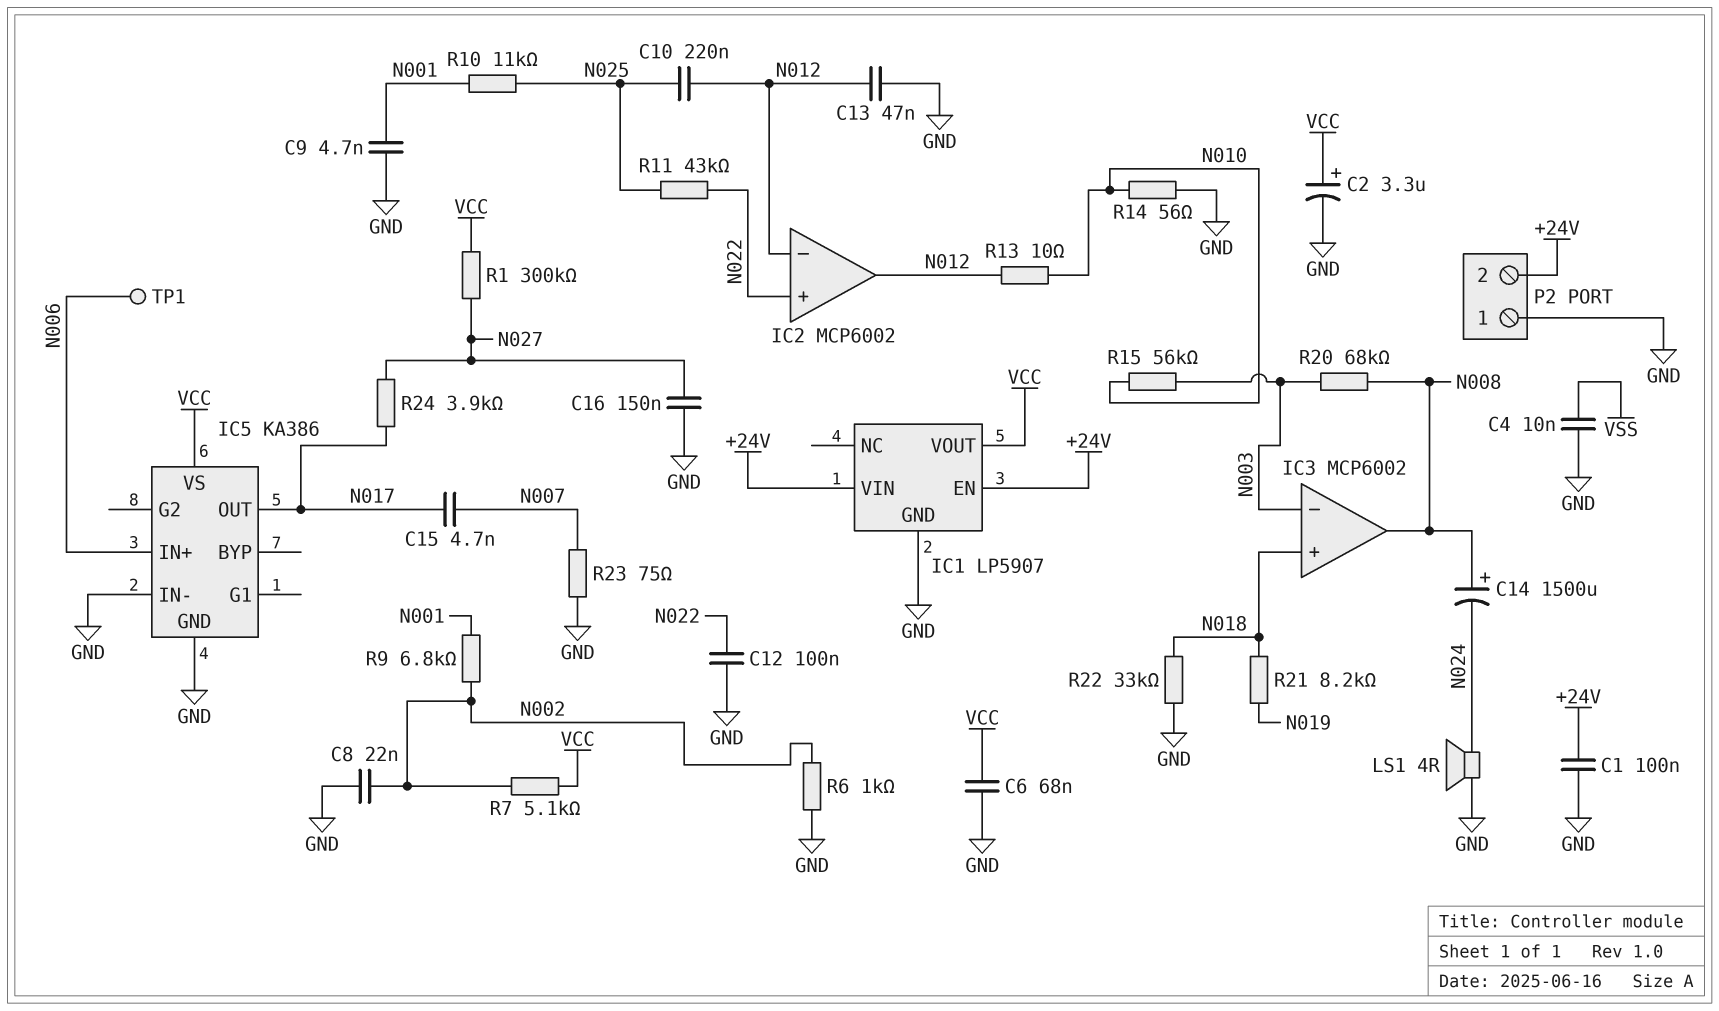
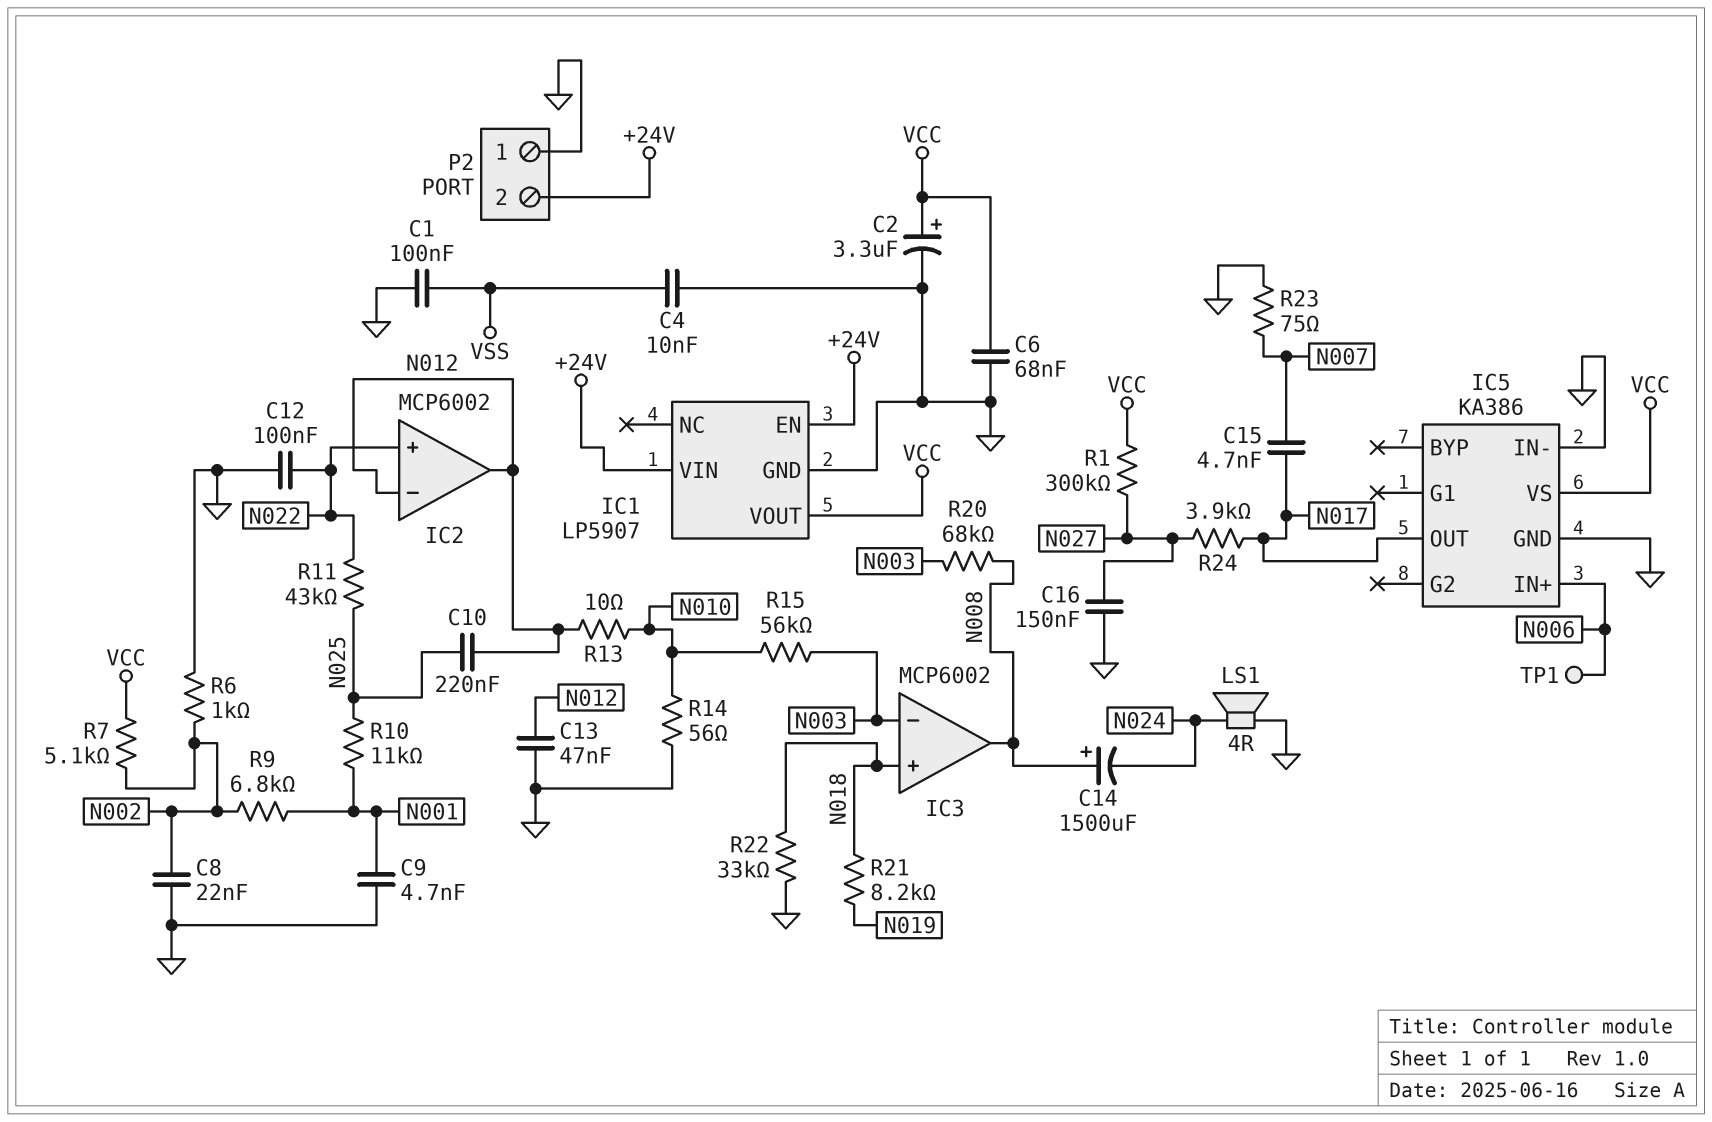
C1: 100nF (+24V, GND) -> 100nF (GND, VSS)

